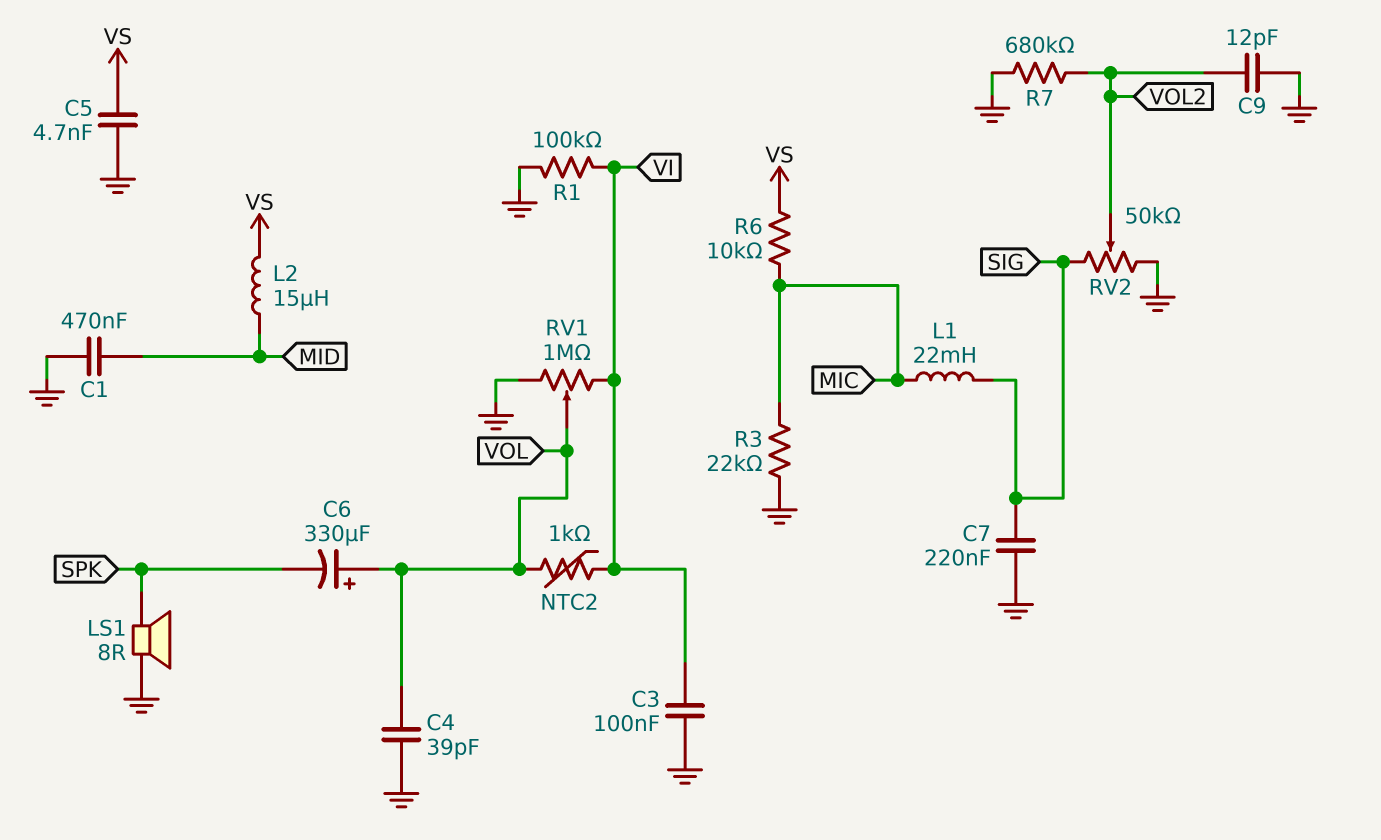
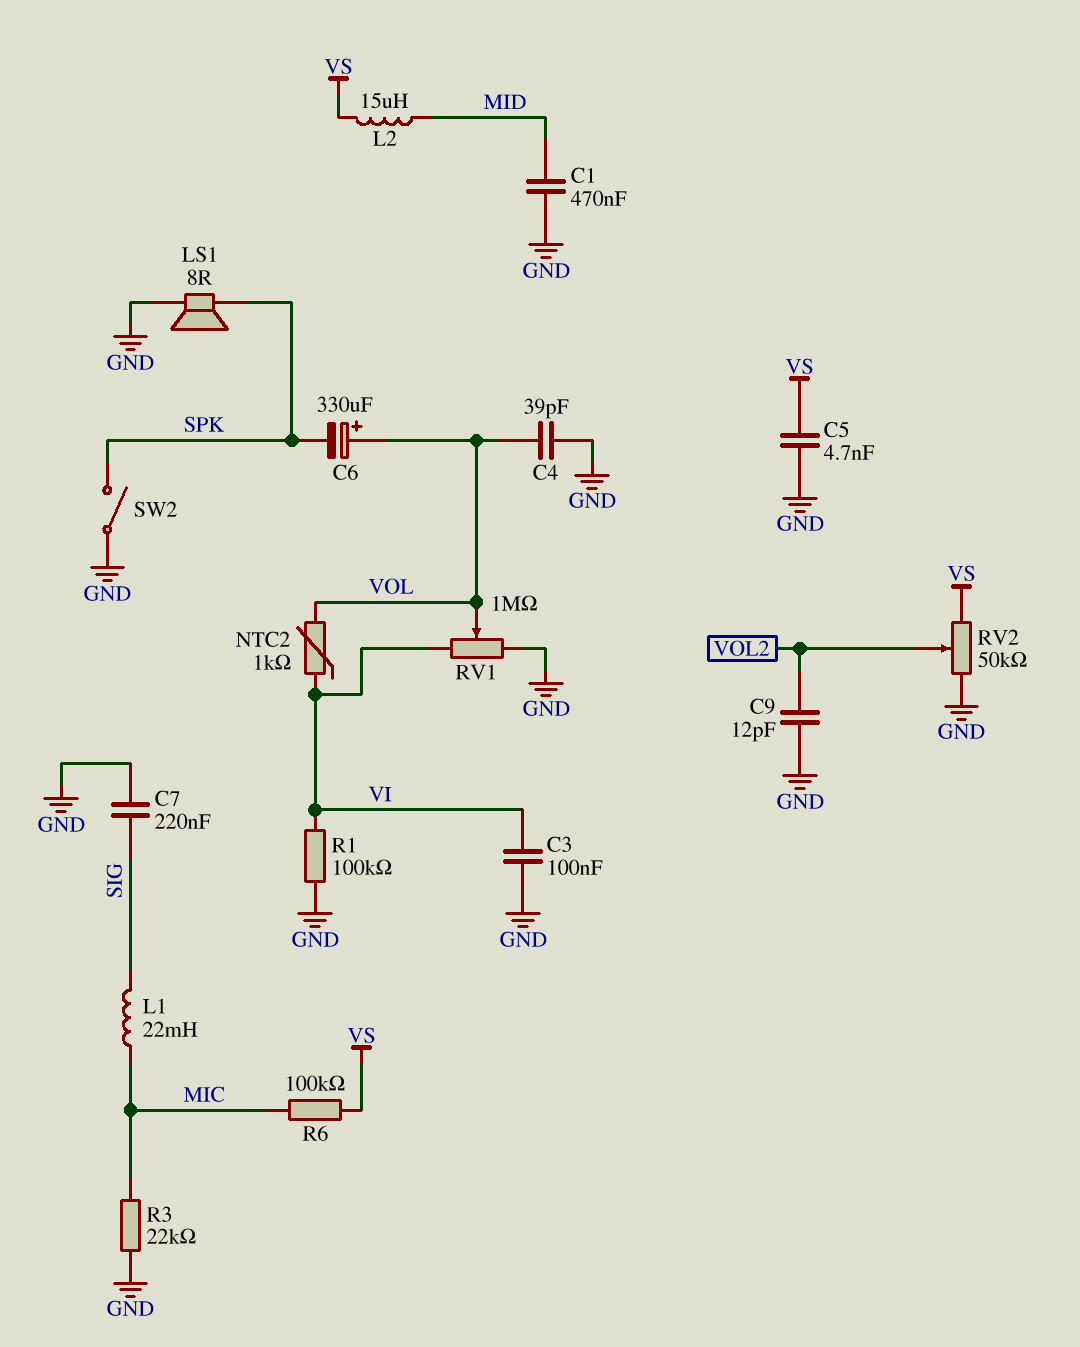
R6: 10k (MIC, VS) -> 100k (MIC, VS)
R7: 680k (GND, VOL2) -> none
RV2: 50k (GND, SIG, wiper VOL2) -> 50k (GND, VS, wiper VOL2)
SW2: none -> switch (GND, SPK)

